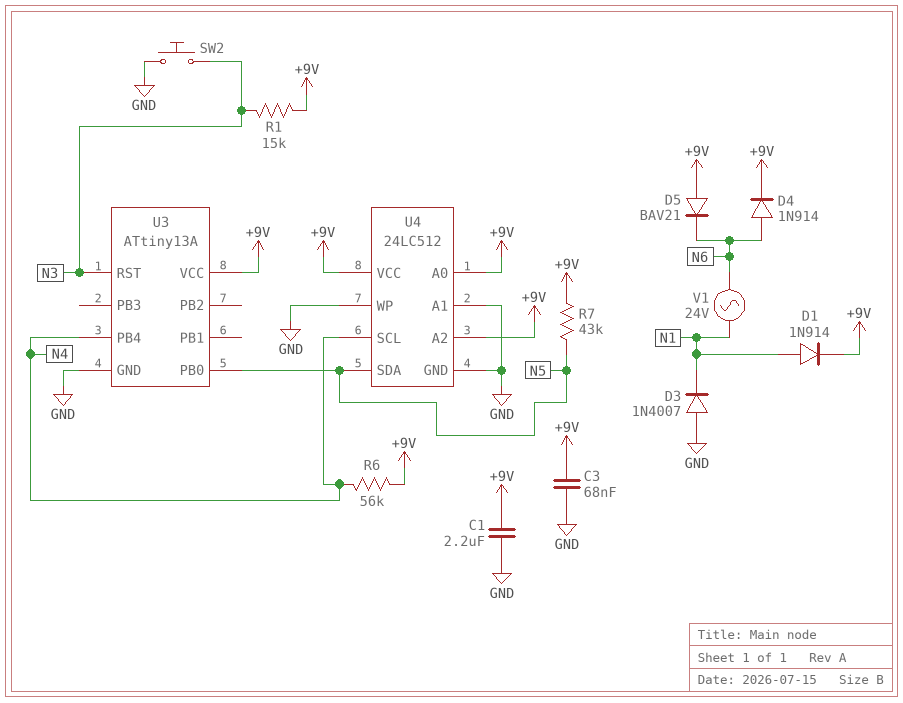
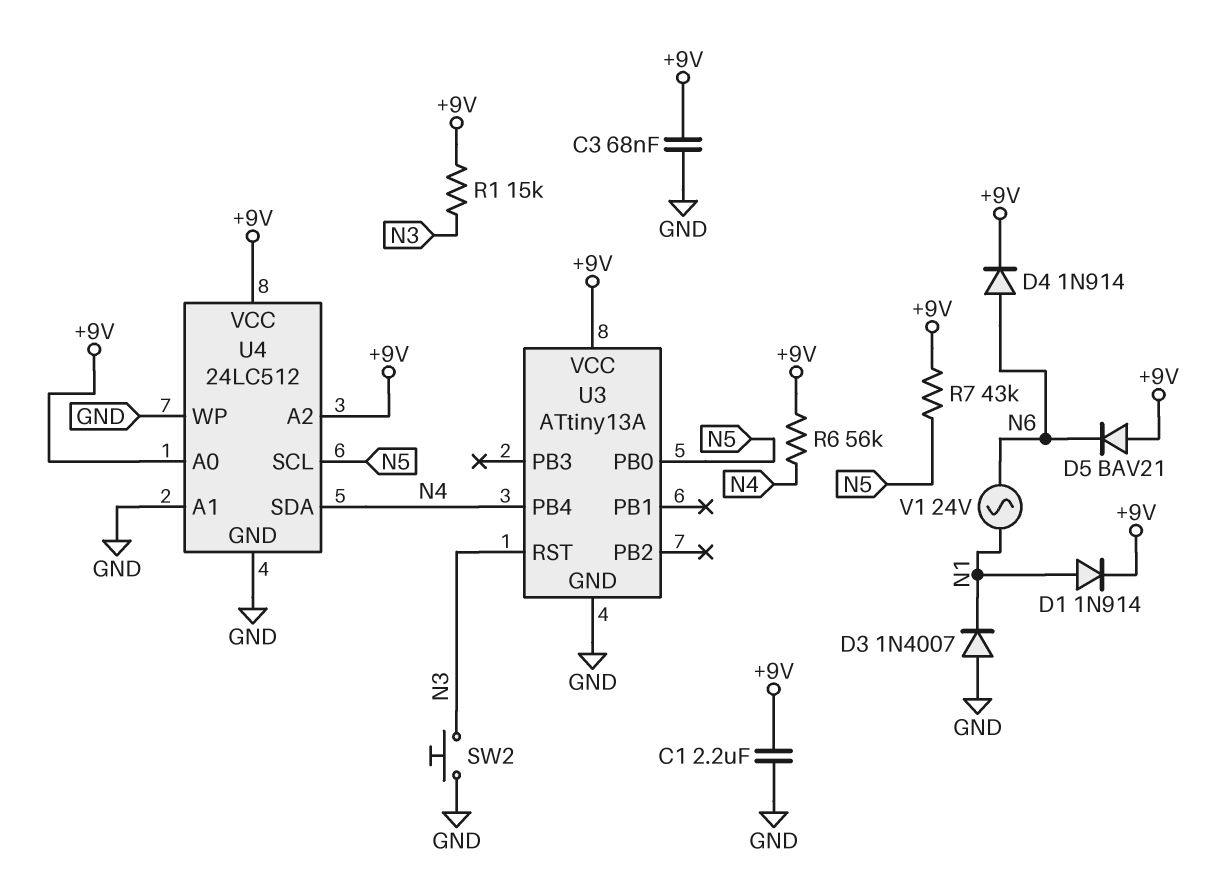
U4 pin SCL: N4 -> N5
U4 pin SDA: N5 -> N4

